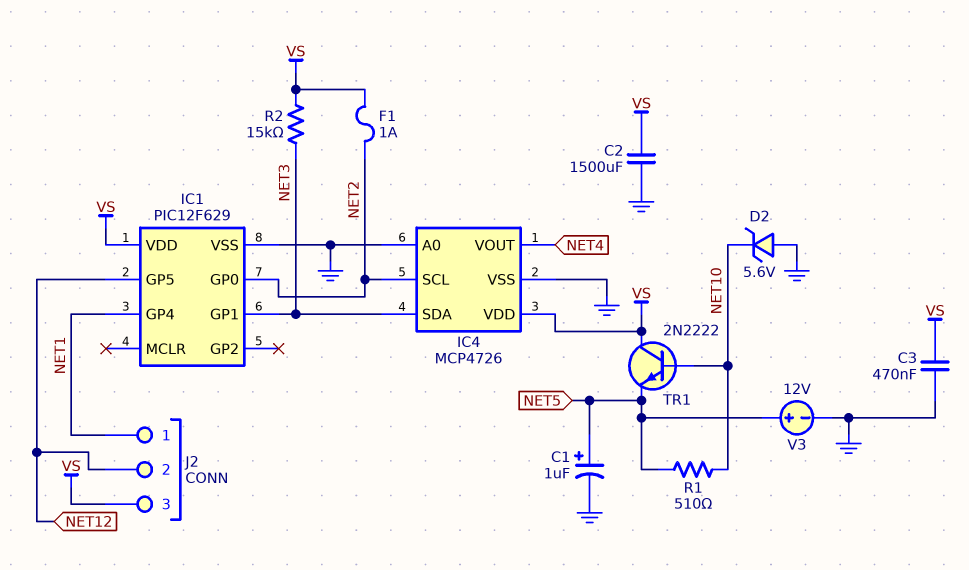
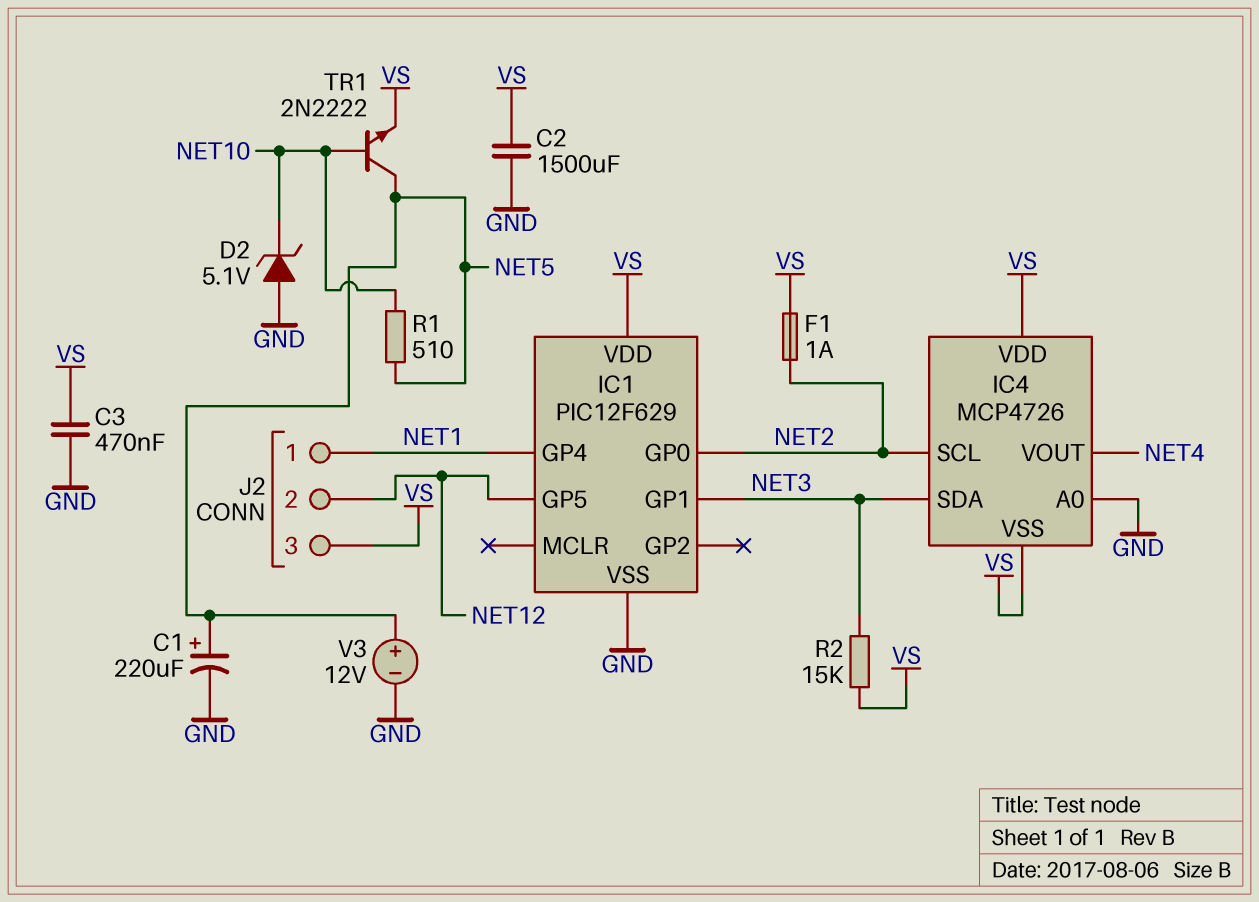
C1: 1uF (plus NET5, minus GND) -> 220uF (plus NET5, minus GND)
D2: zener 5.6V (A GND, K NET10) -> zener 5.1V (A GND, K NET10)
IC4 pin VSS: GND -> VS
TR1: NPN 2N2222 (B NET10, C VS, E NET5) -> NPN 2N2222 (B NET10, C NET5, E VS)

